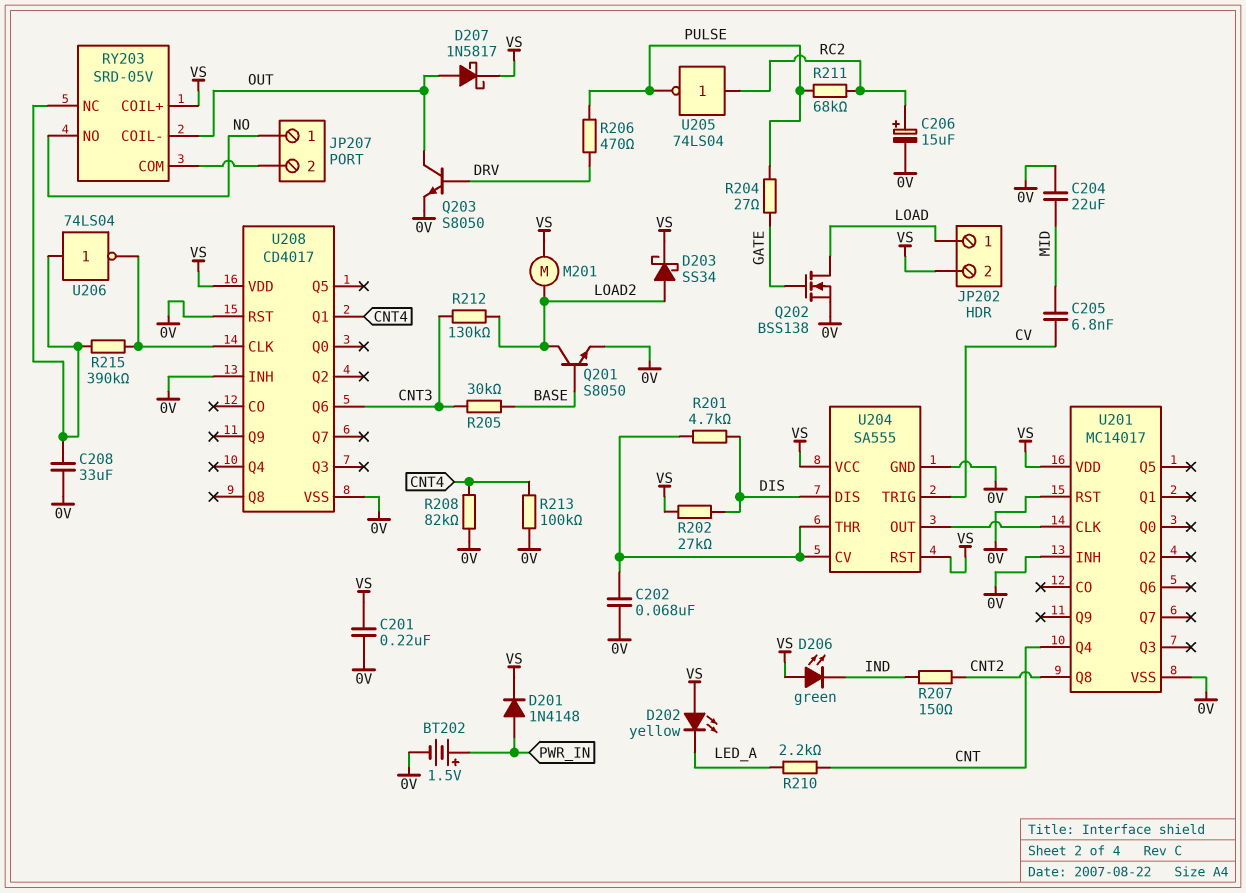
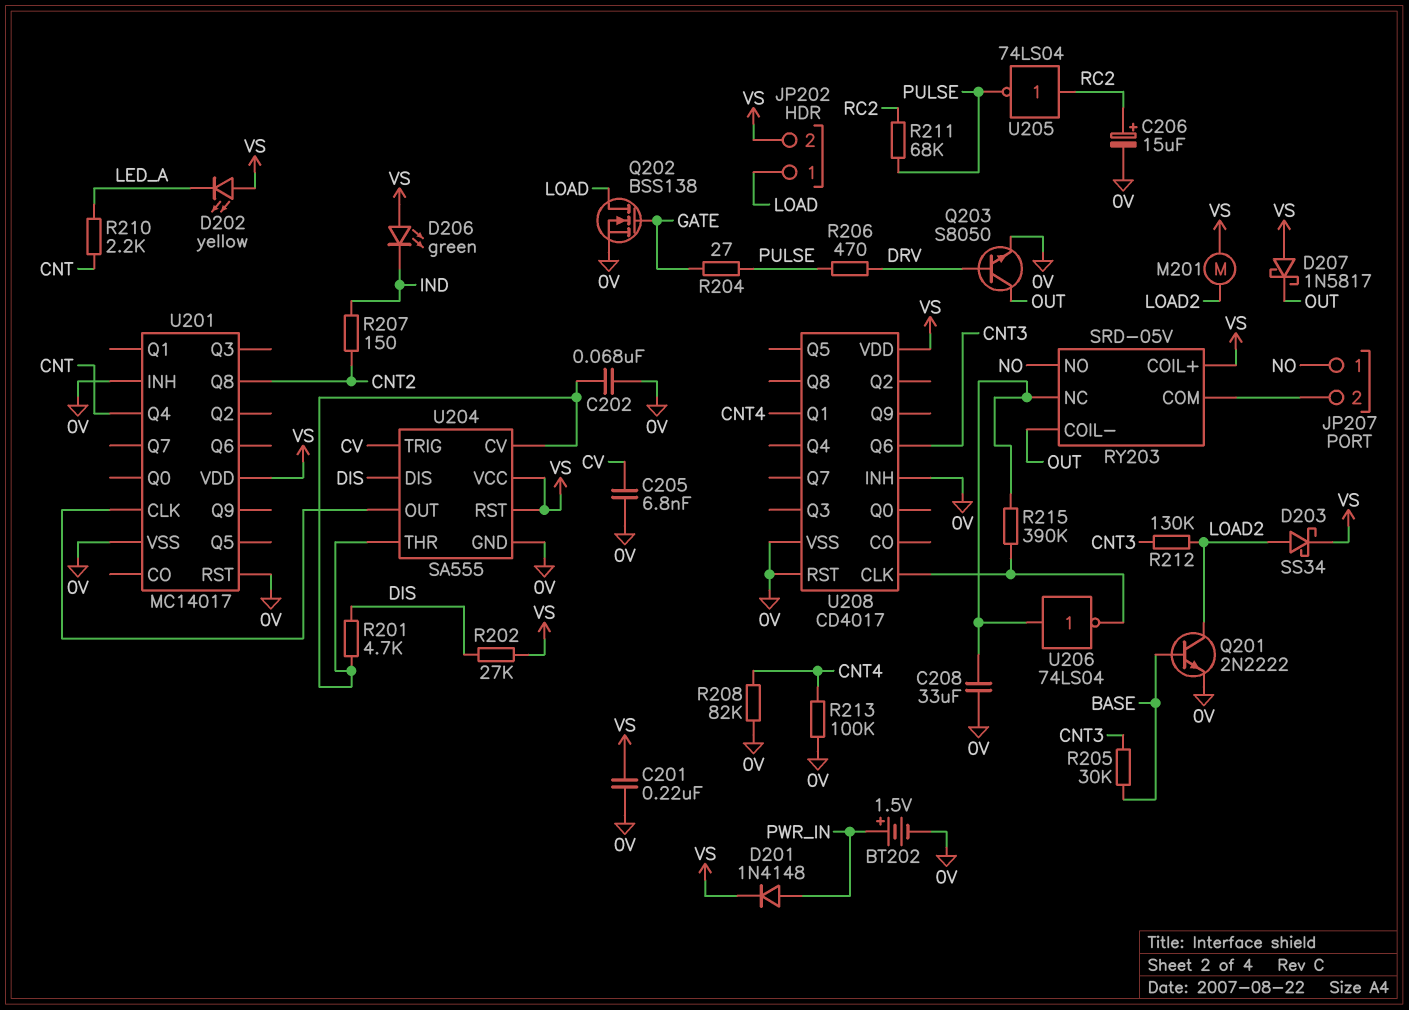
C204: 22uF (0V, MID) -> none
C205: 6.8nF (CV, MID) -> 6.8nF (0V, CV)
D207: schottky 1N5817 (A OUT, K VS) -> schottky 1N5817 (A VS, K OUT)
Q201: NPN S8050 (B BASE, C LOAD2, E 0V) -> NPN 2N2222 (B BASE, C LOAD2, E 0V)

